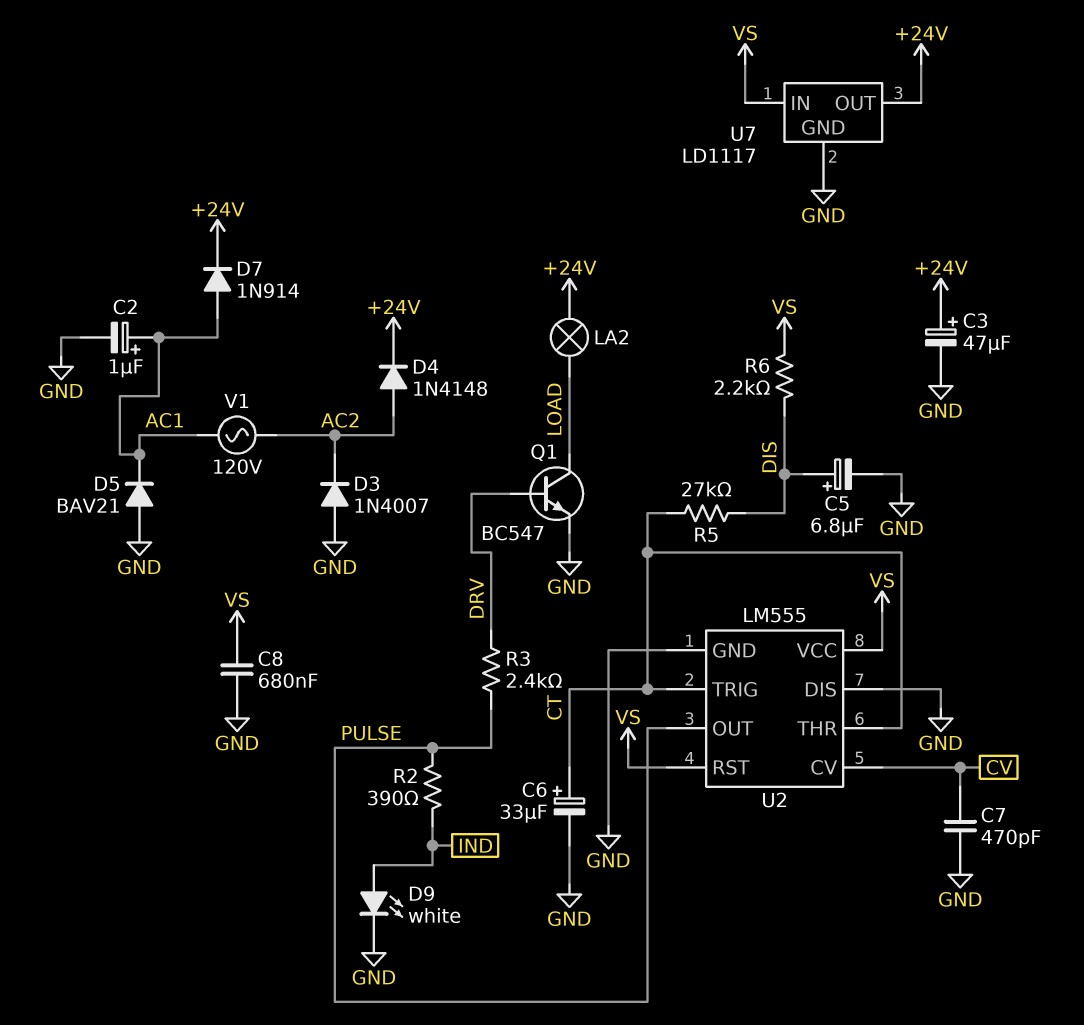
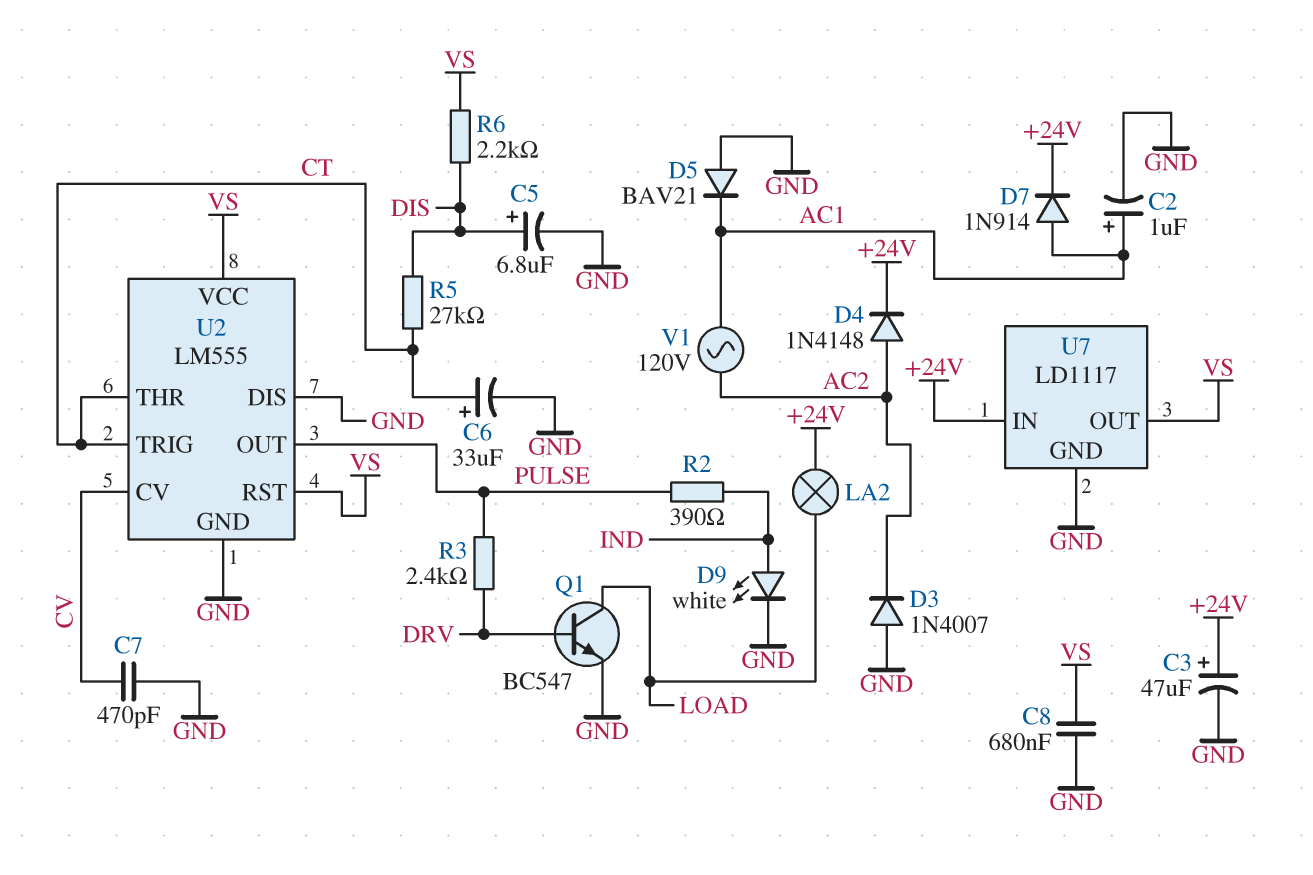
U7 pin IN: VS -> +24V
U7 pin OUT: +24V -> VS

